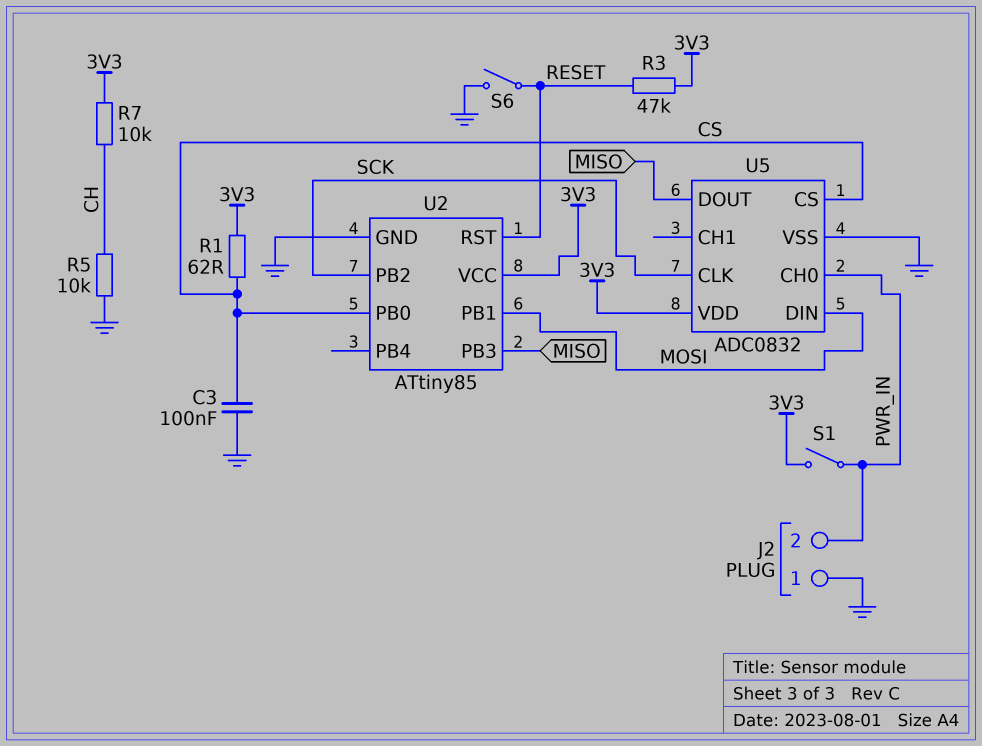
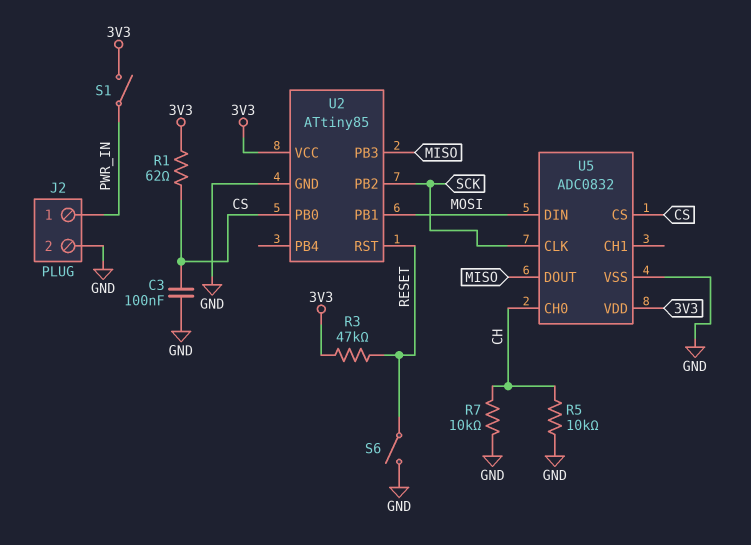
J2 pin 1: GND -> PWR_IN
J2 pin 2: PWR_IN -> GND
R7: 10k (3V3, CH) -> 10k (CH, GND)
U5 pin CH0: PWR_IN -> CH

